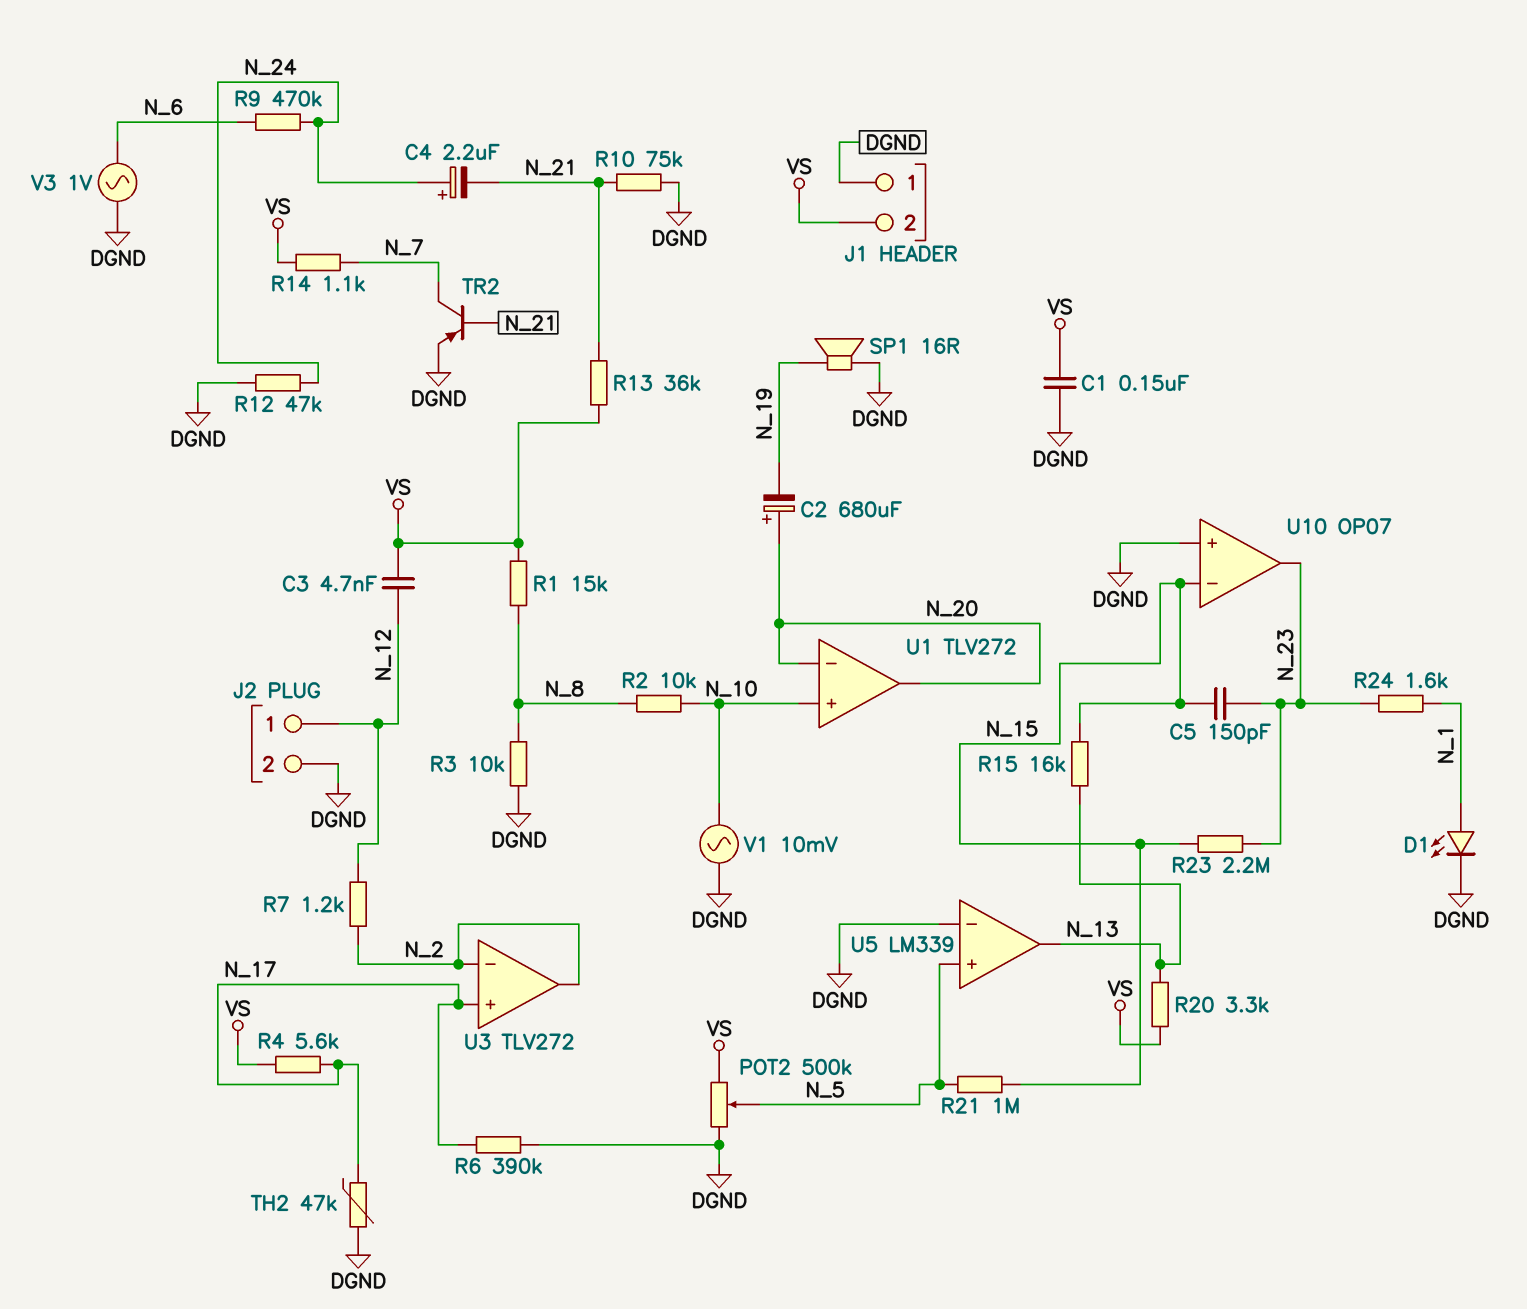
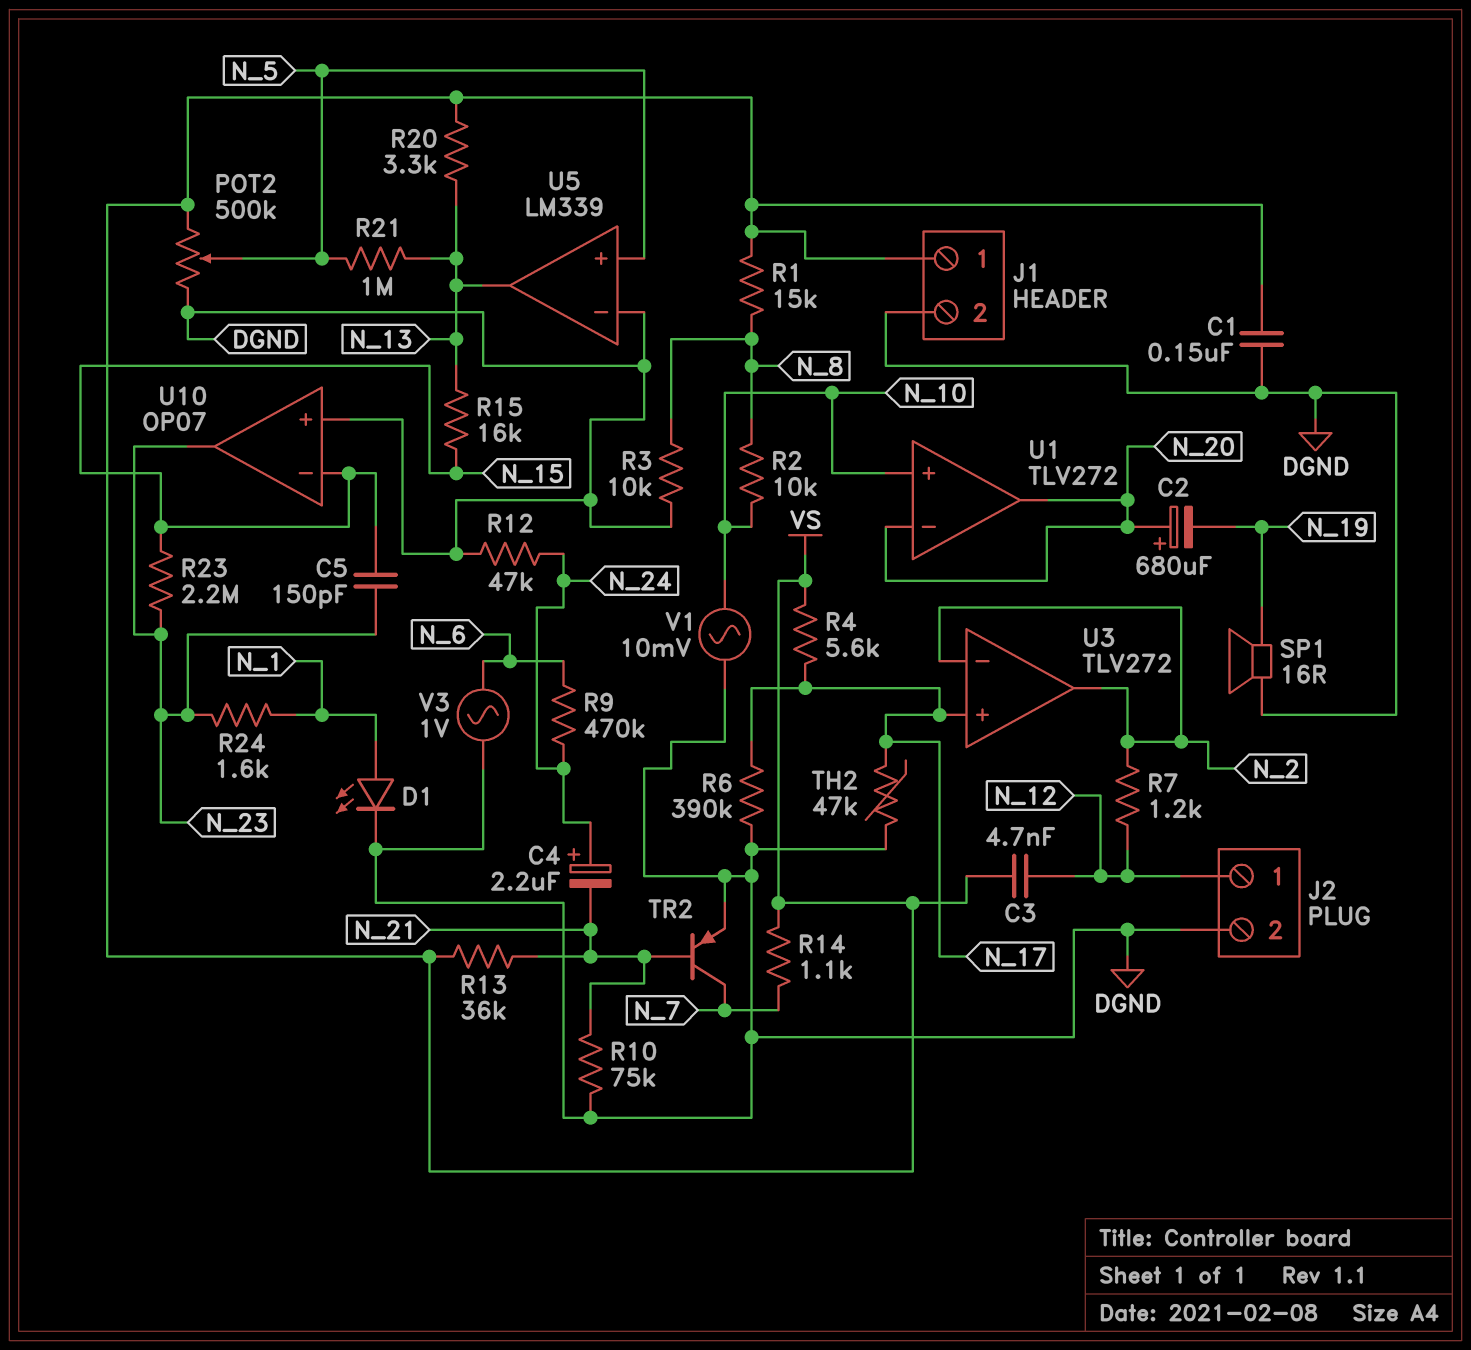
J1 pin 1: DGND -> VS
J1 pin 2: VS -> DGND
R21: 1M (N_5, N_15) -> 1M (N_5, N_13)

